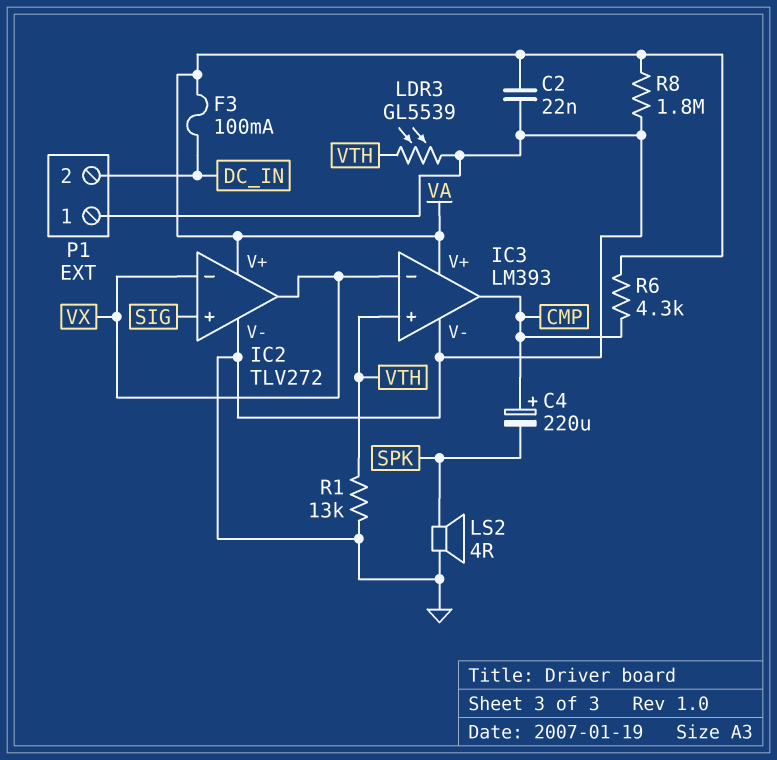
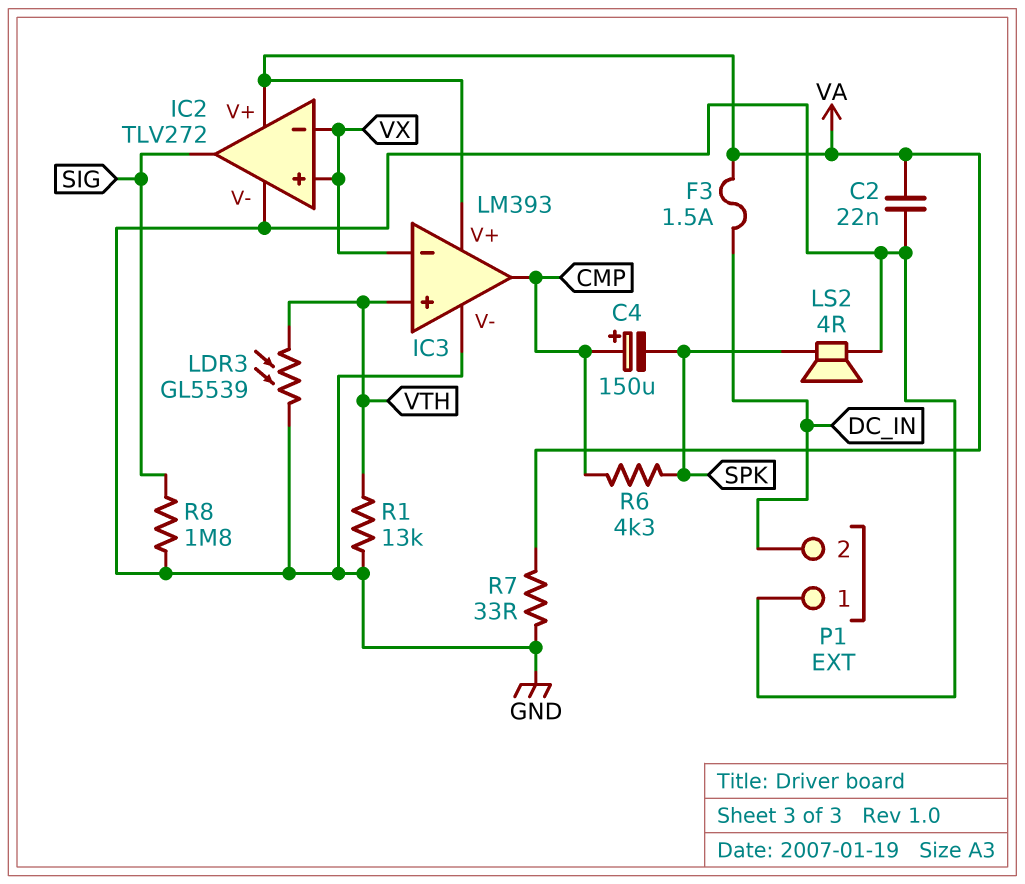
C4: 220uF (plus CMP, minus SPK) -> 150uF (plus CMP, minus SPK)
F3: 100mA (DC_IN, VA) -> 1.5A (DC_IN, VA)
IC2 pin in+: SIG -> VX
IC2 pin out: VX -> SIG
R6: 4.3k (CMP, VA) -> 4.3k (CMP, SPK)
R7: none -> 33 (GND, VA)
R8: 1.8M (GND, VA) -> 1.8M (GND, SIG)

